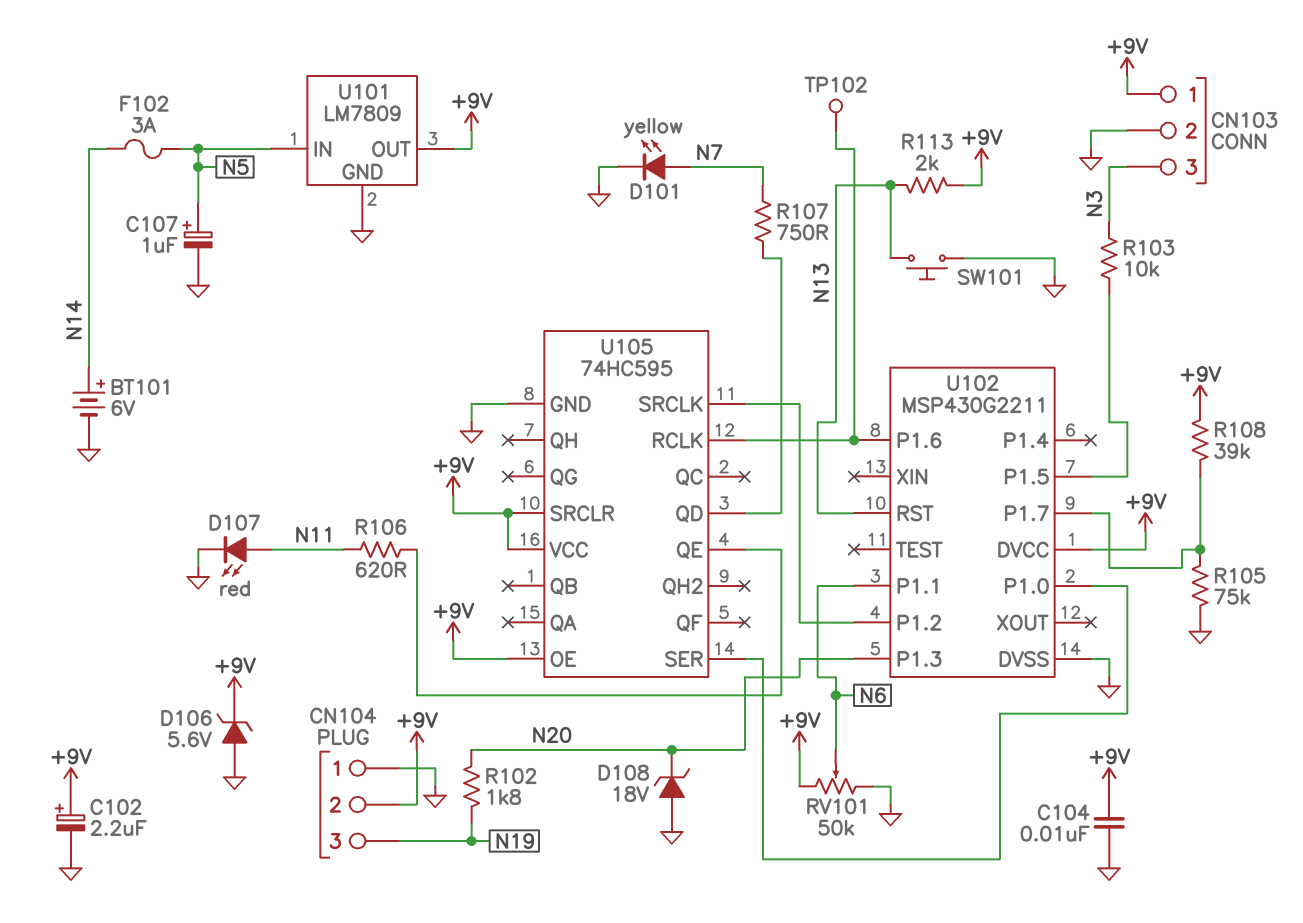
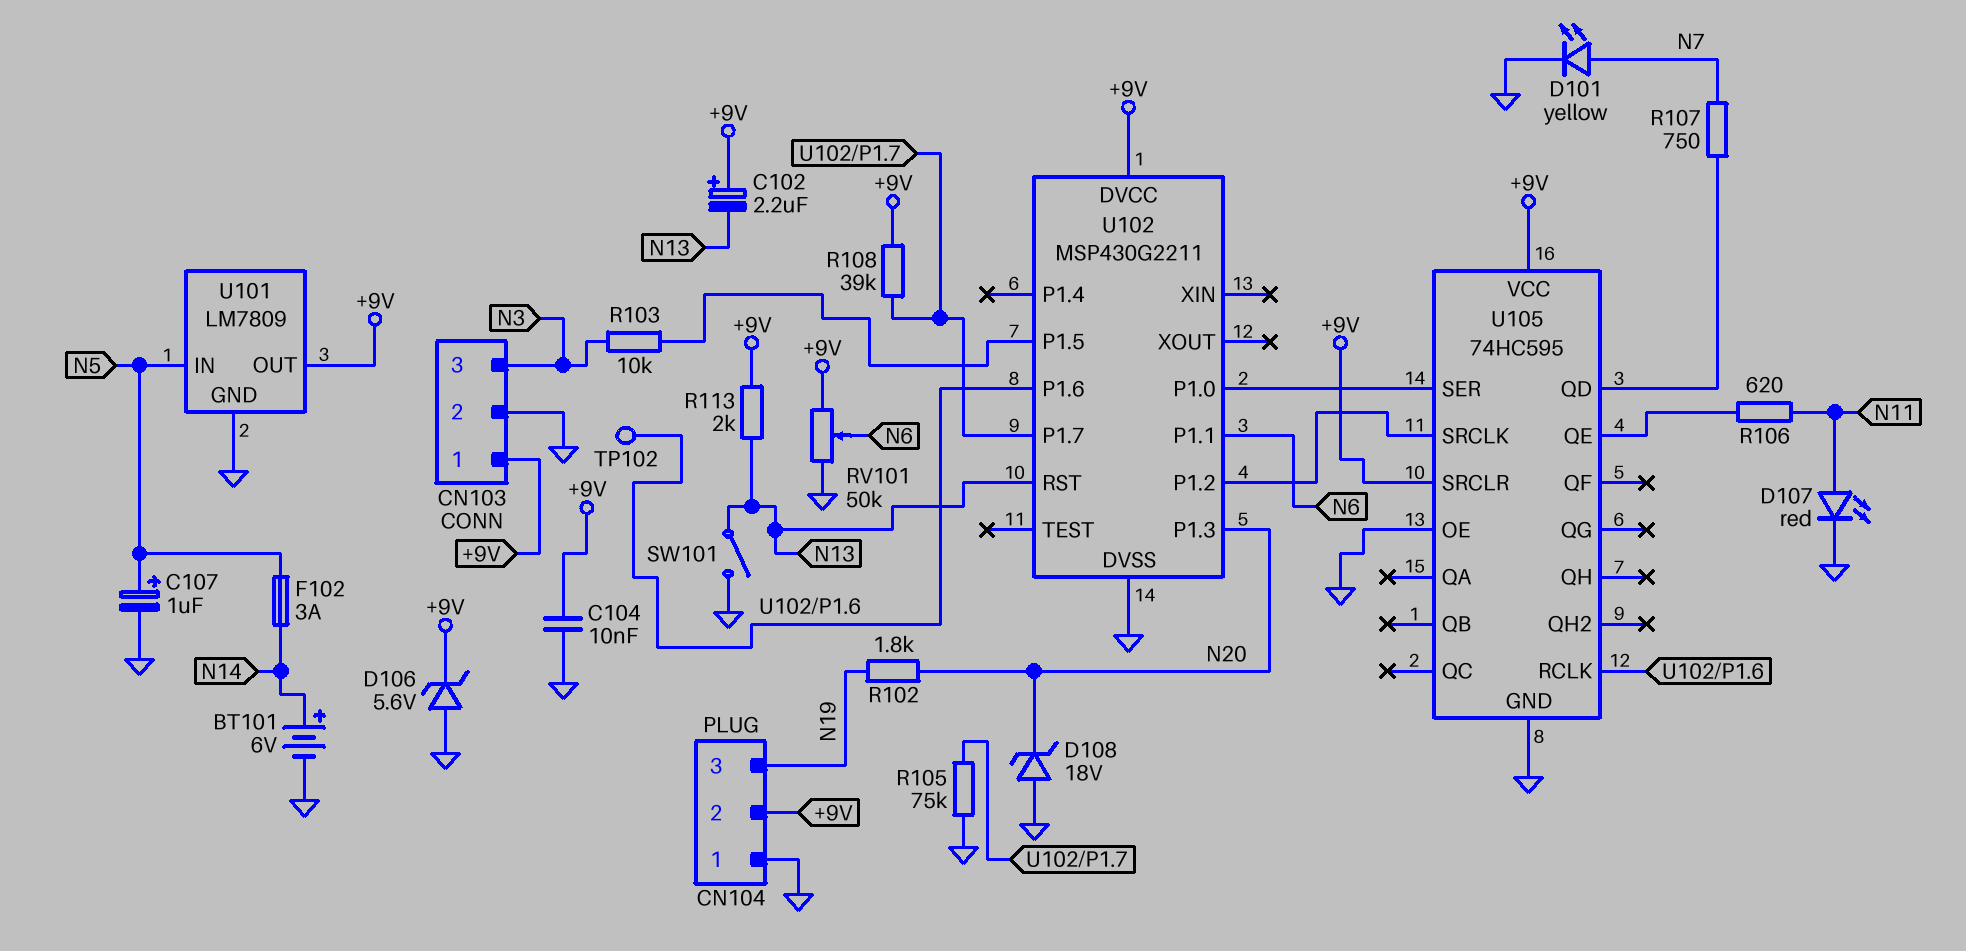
C102: 2.2uF (plus +9V, minus GND) -> 2.2uF (plus +9V, minus N13)
SW101: button (GND, N13) -> switch (GND, N13)
U105 pin OE: +9V -> GND

